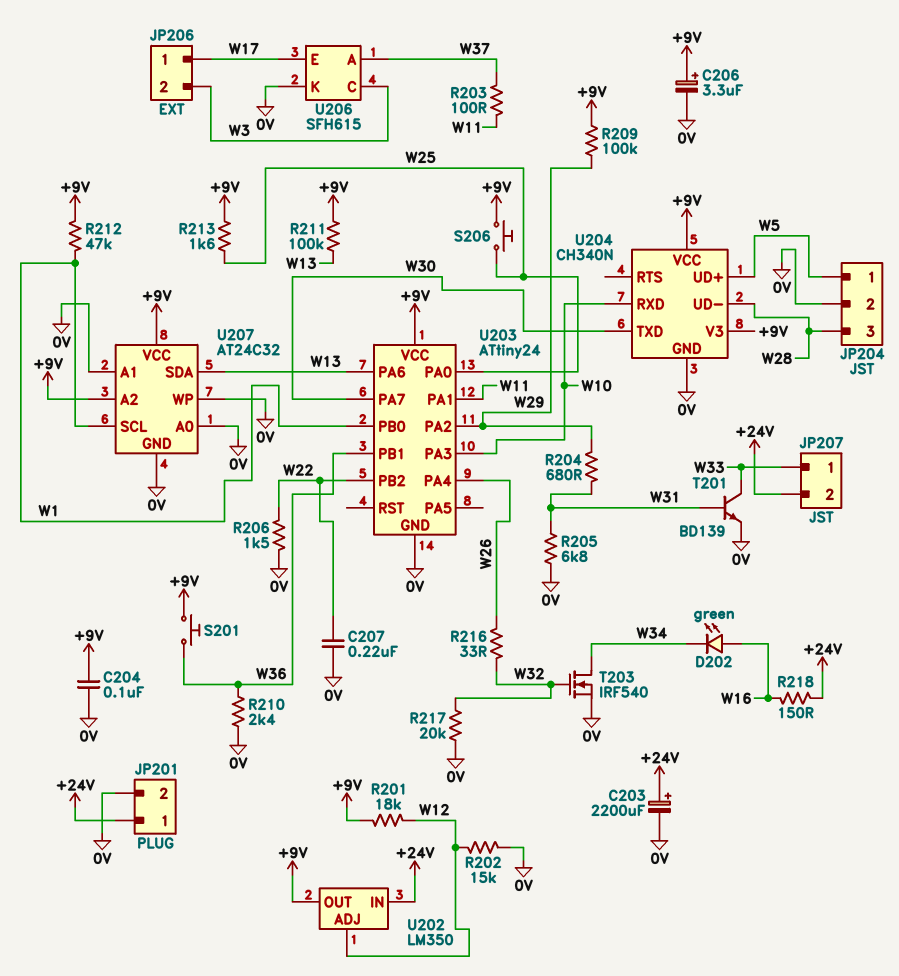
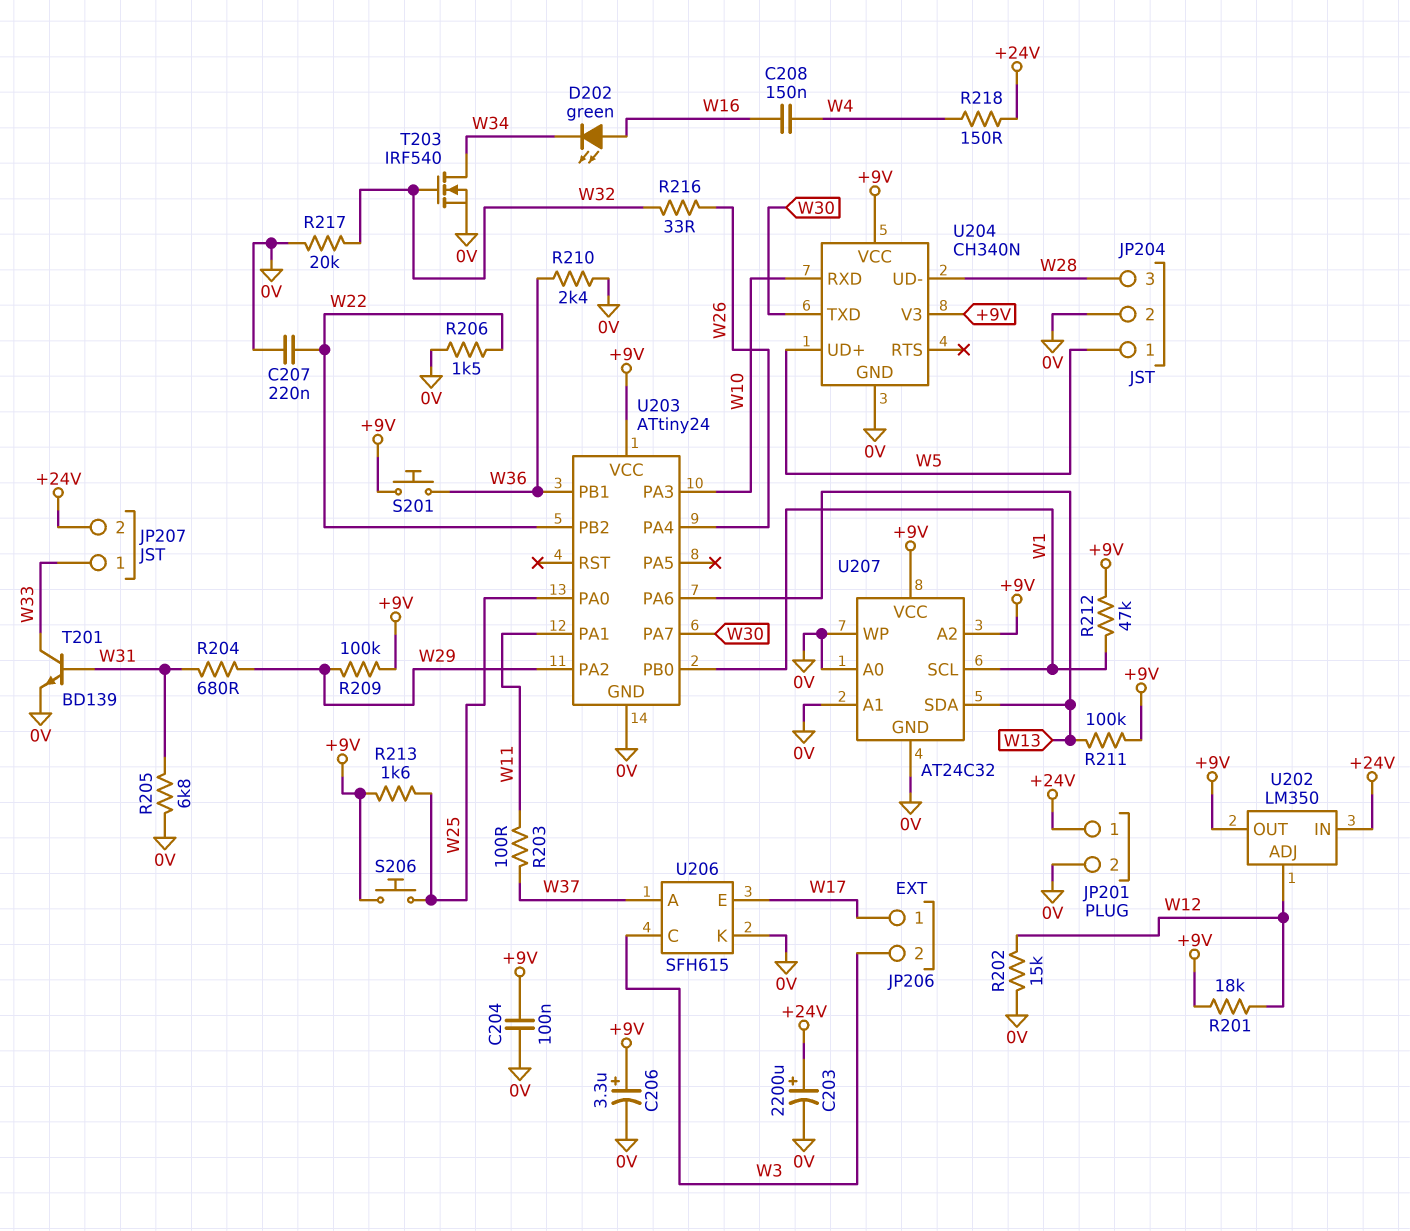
C208: none -> 150nF (W4, W16)
R218: 150 (+24V, W16) -> 150 (+24V, W4)

